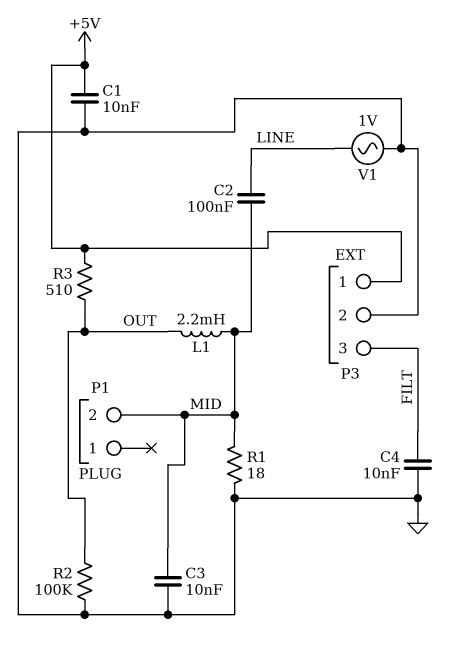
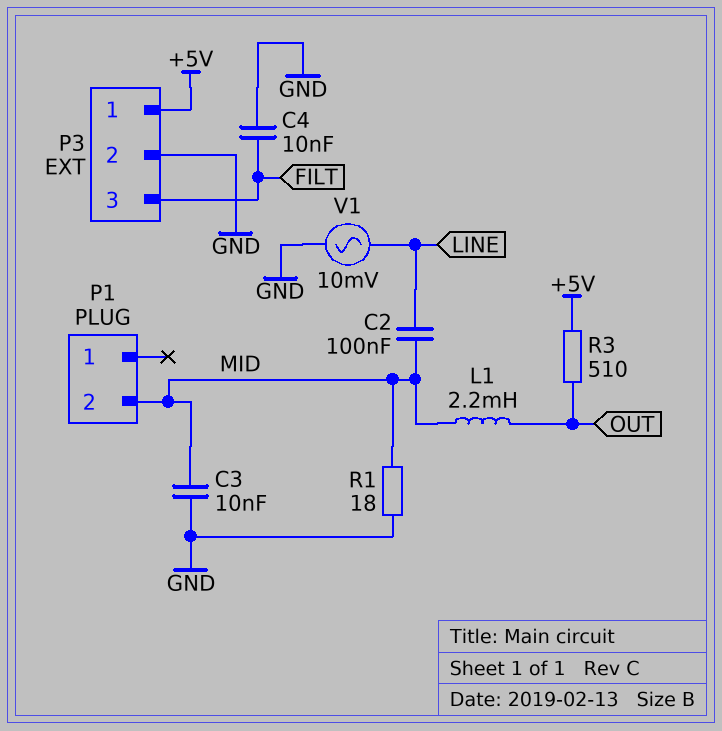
C1: 10nF (+5V, GND) -> none
R2: 100k (GND, OUT) -> none
V1: AC 1V (GND, LINE) -> AC 10mV (GND, LINE)

